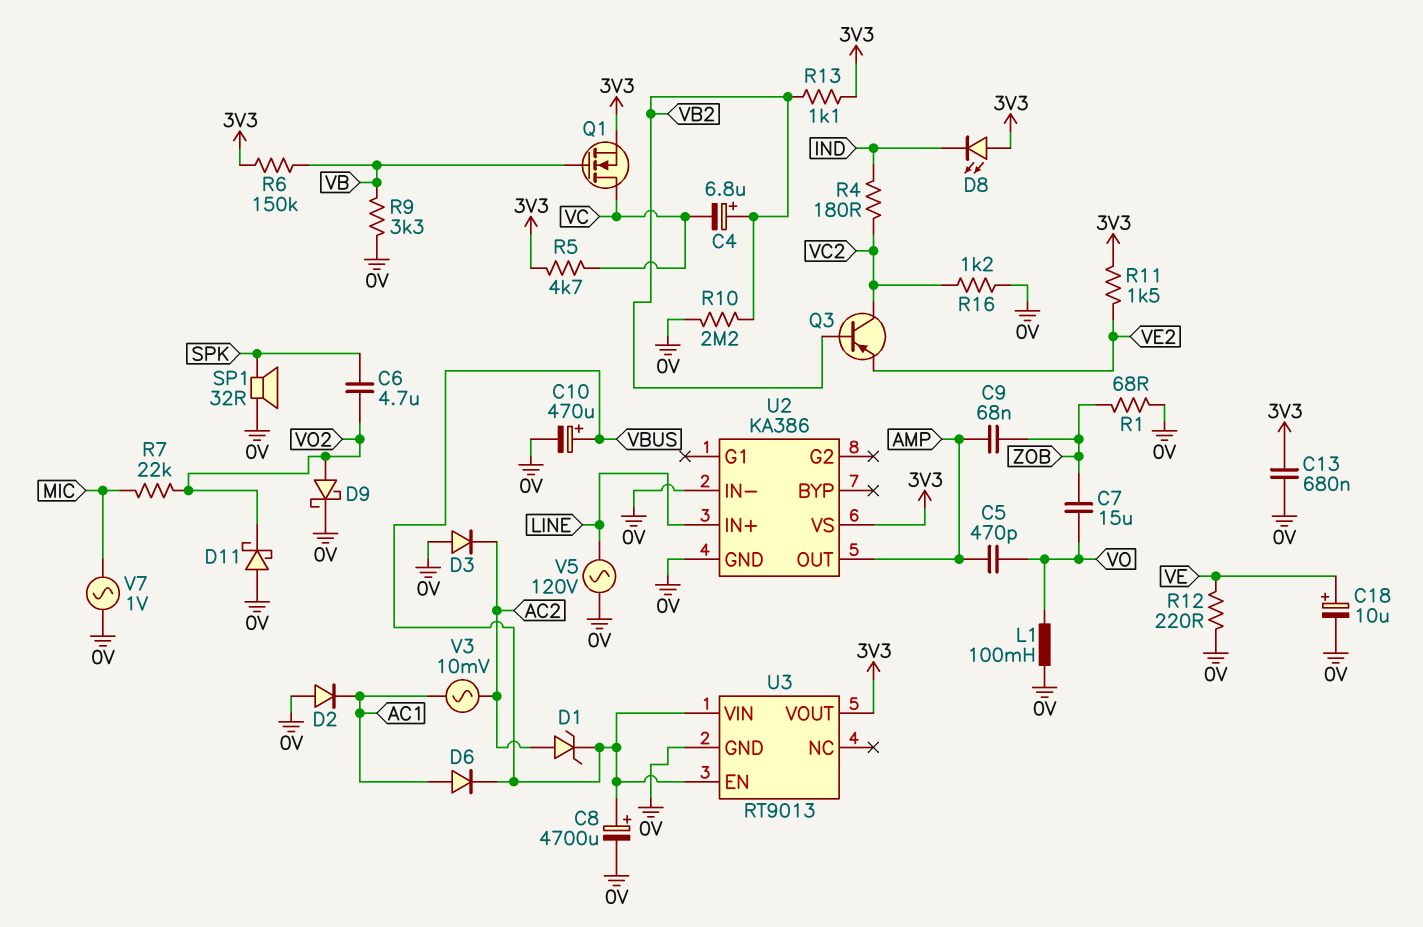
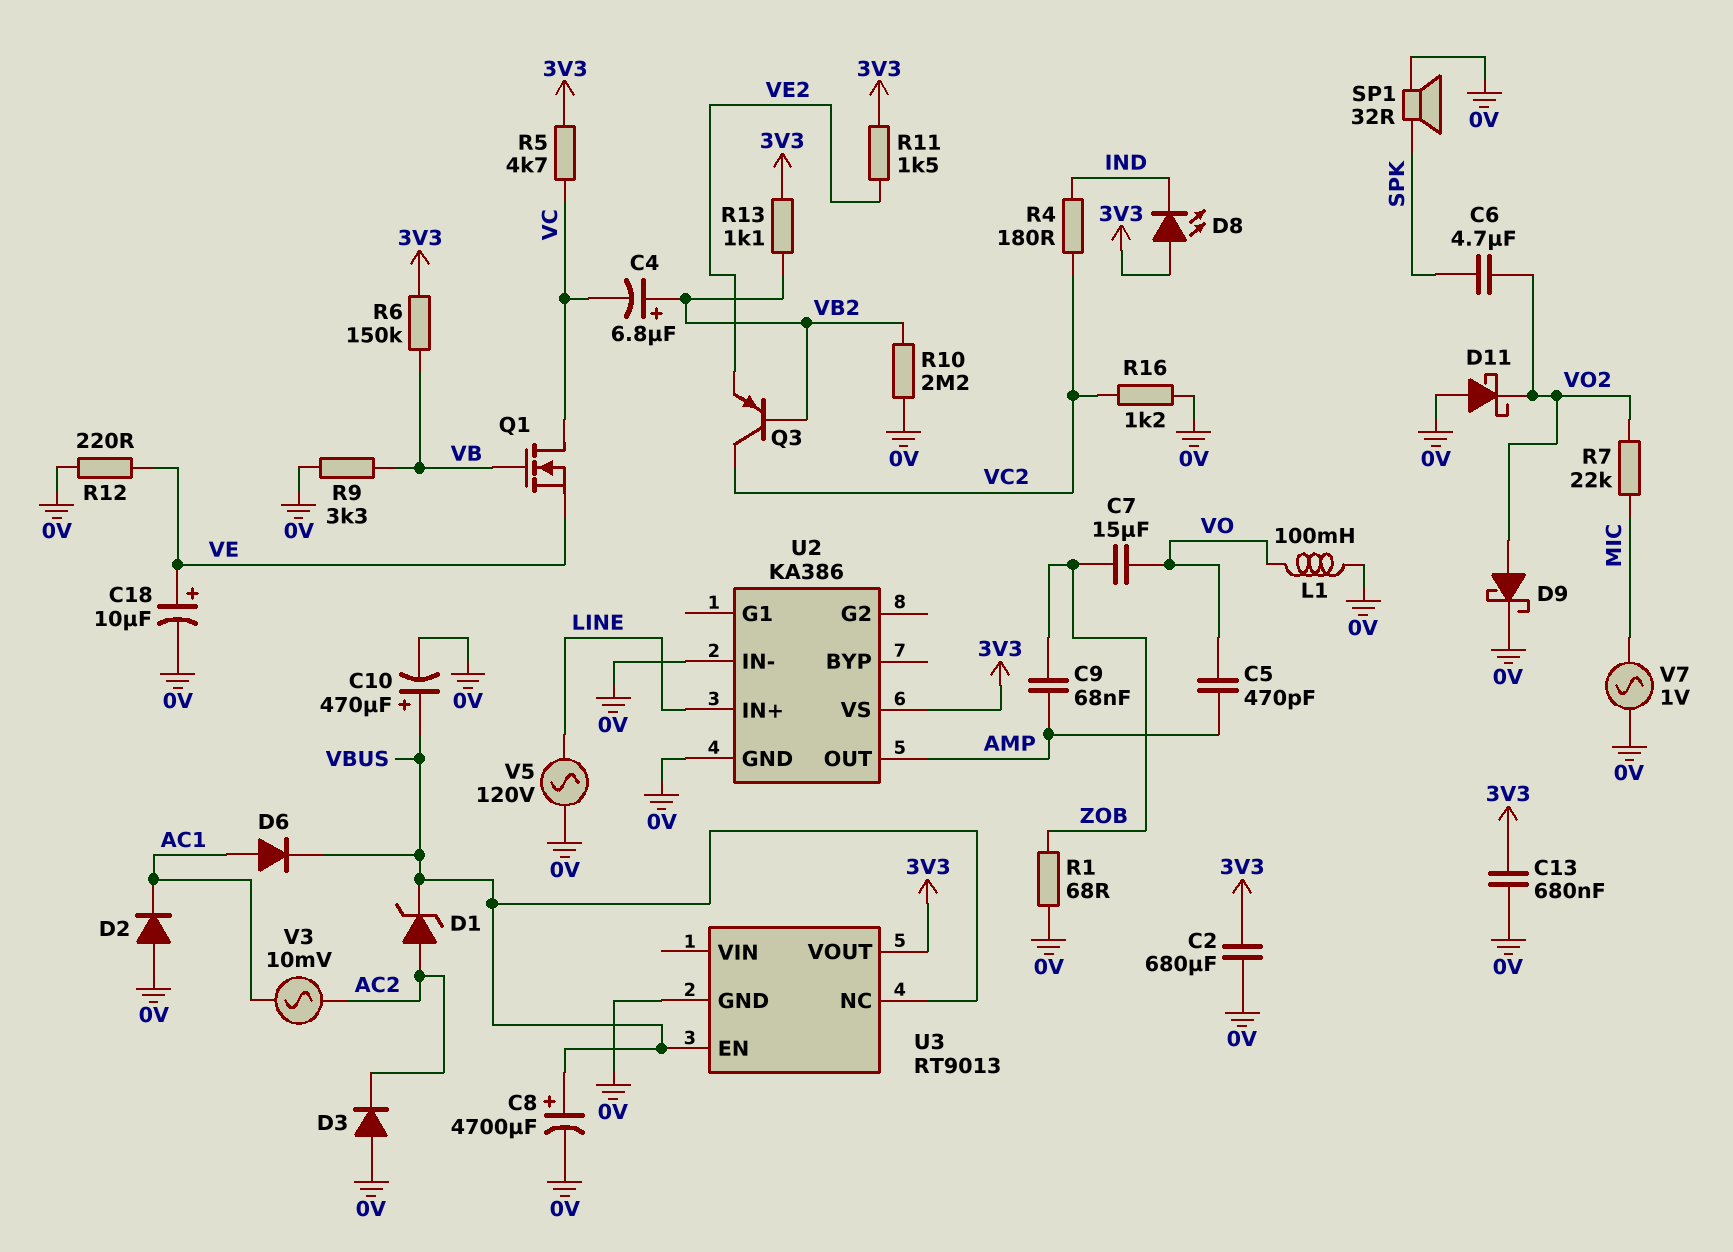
C2: none -> 680uF (0V, 3V3)
Q1: NMOS (G VB, D VC, S 3V3) -> NMOS (G VB, D VC, S VE)
U3 pin NC: none -> VBUS
U3 pin VIN: VBUS -> none

